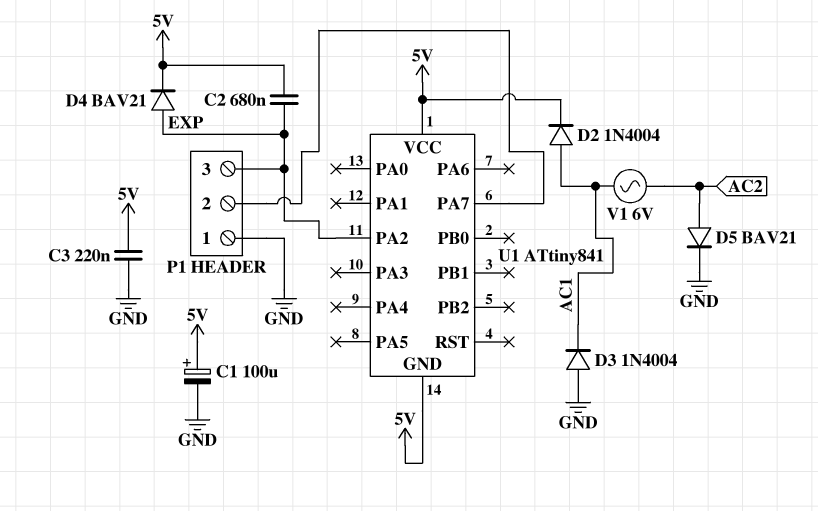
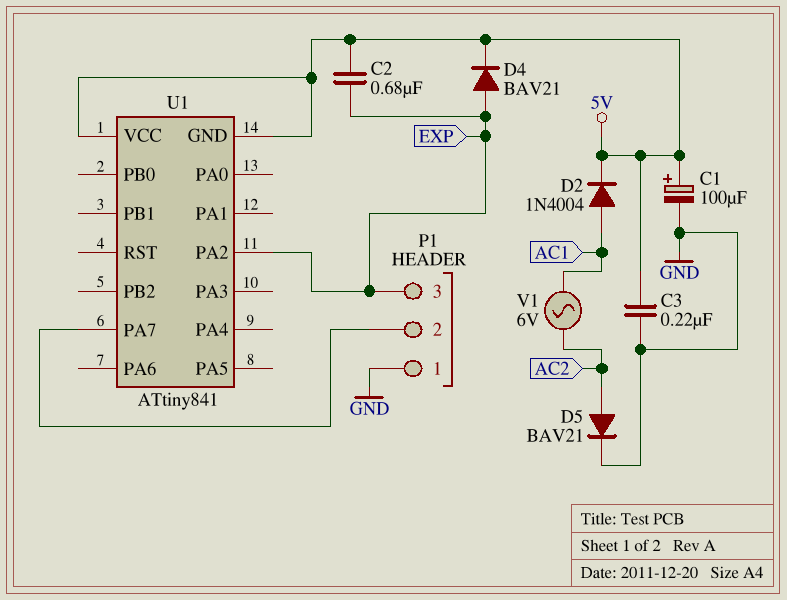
D3: diode 1N4004 (A GND, K AC1) -> none

